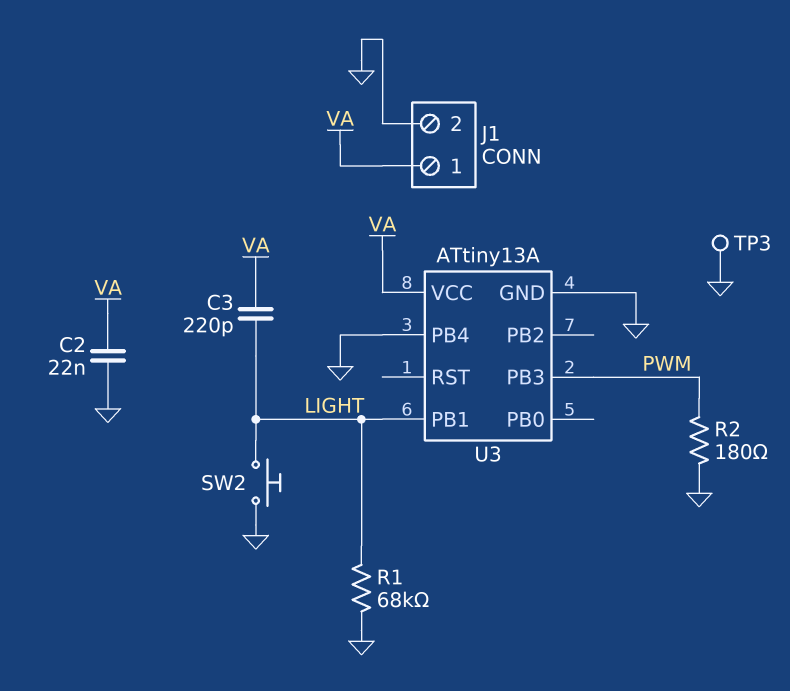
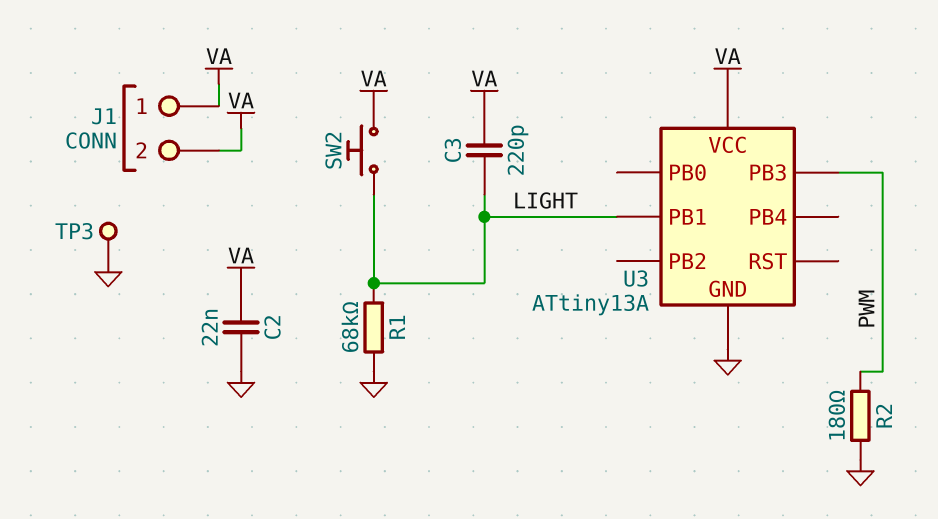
J1 pin 2: GND -> VA
SW2: button (GND, LIGHT) -> button (LIGHT, VA)
U3 pin PB4: GND -> none

